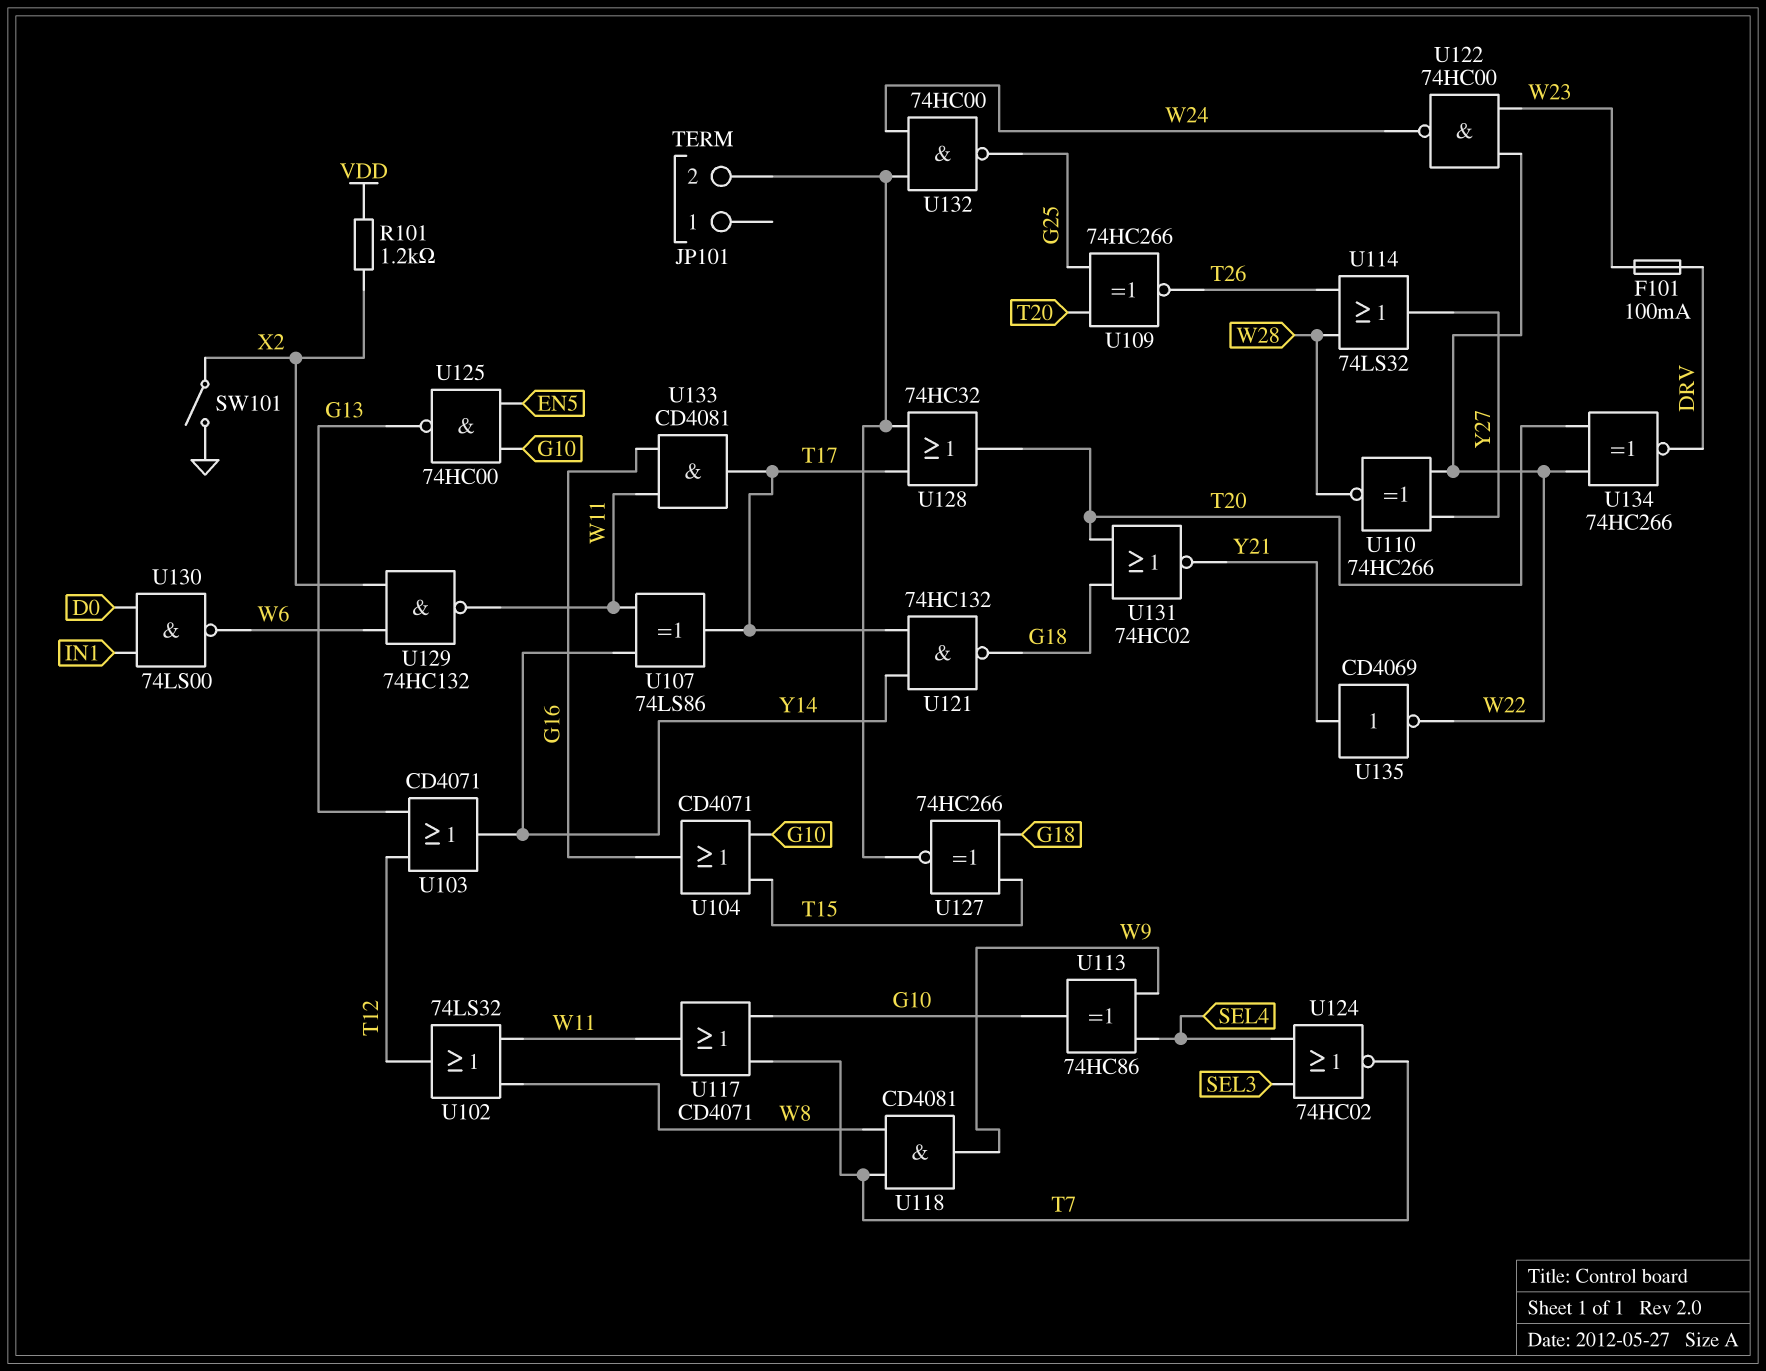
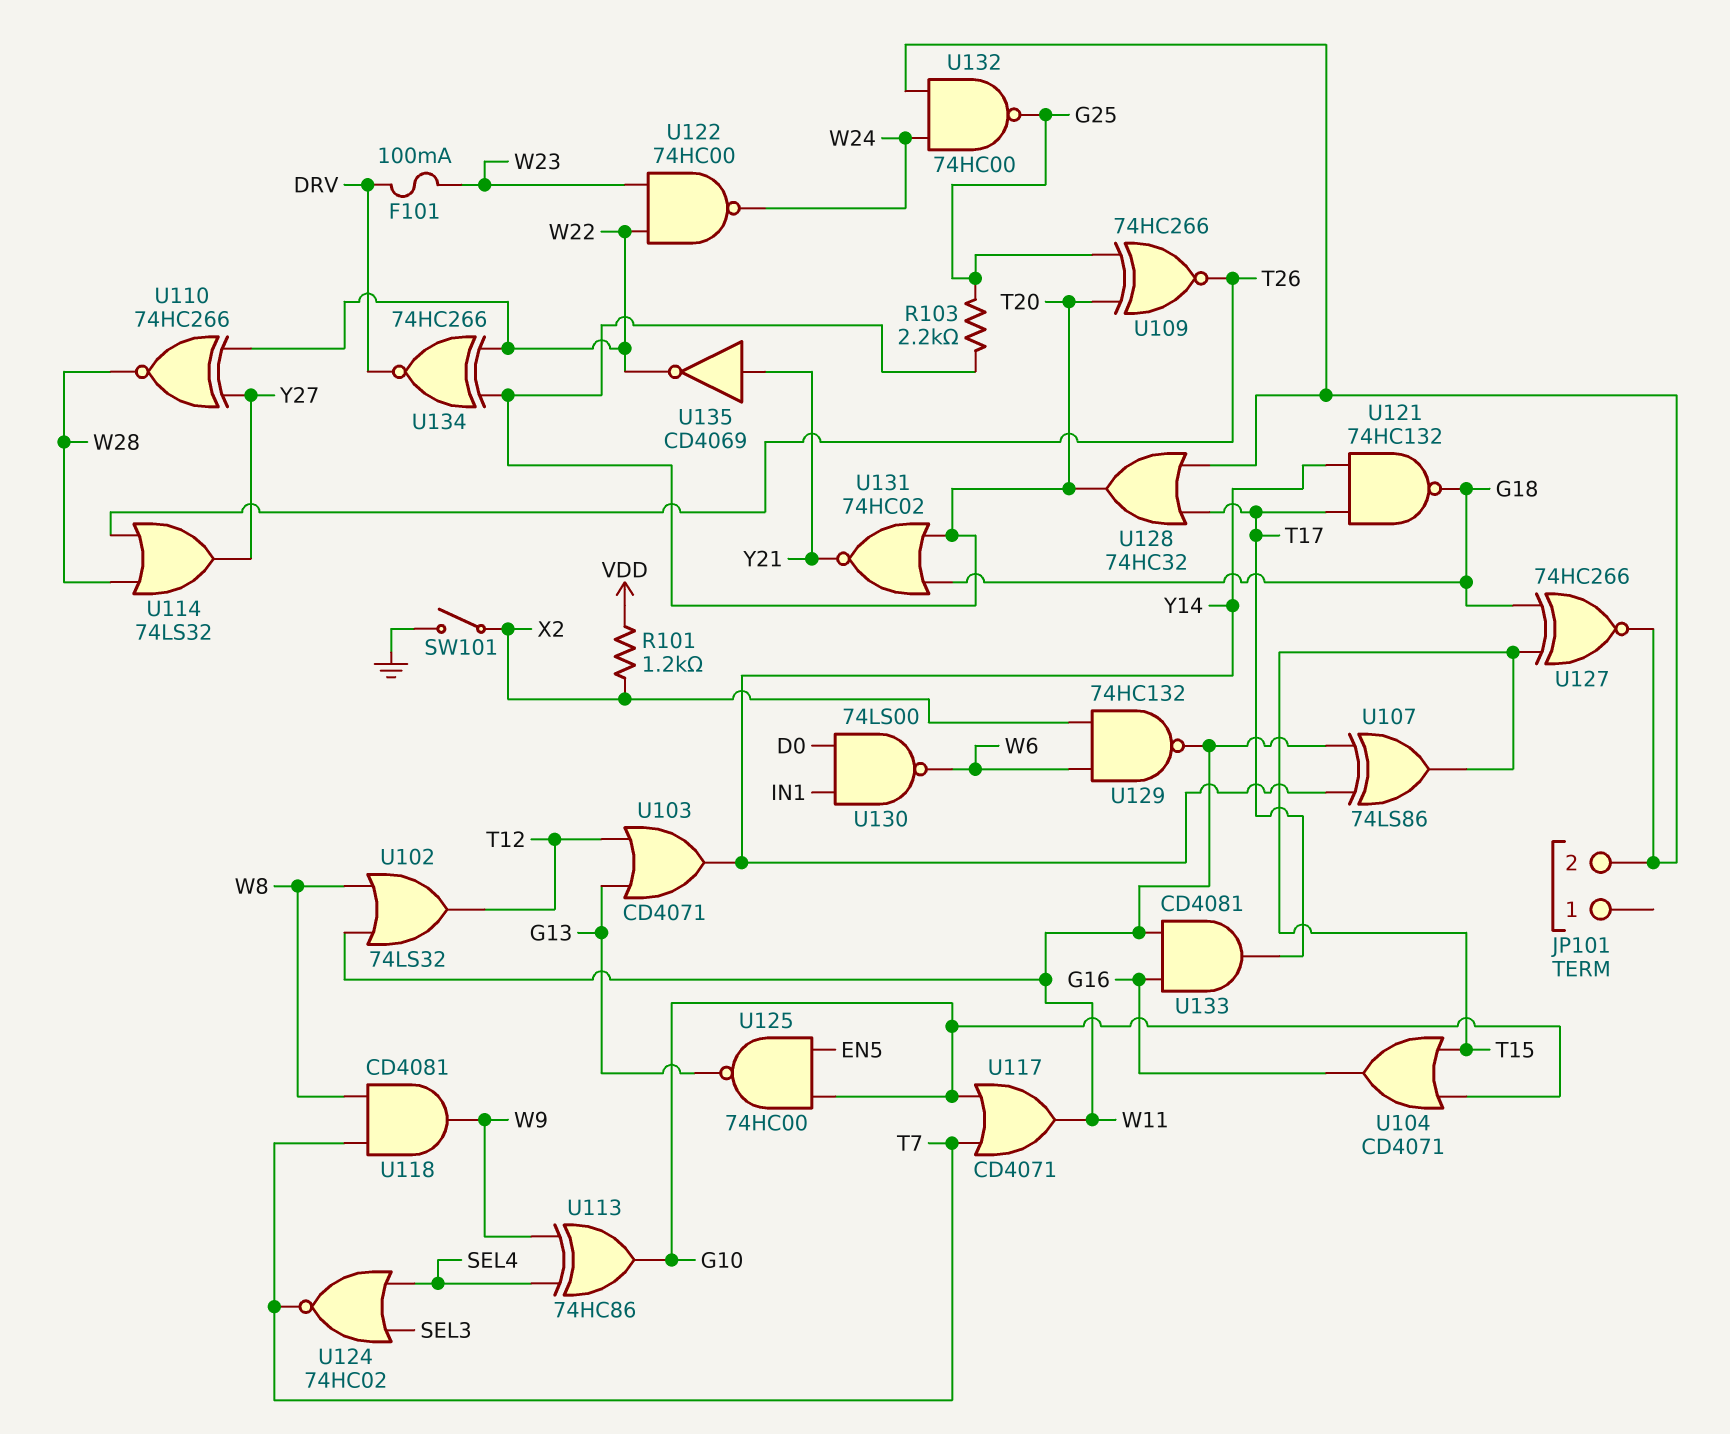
R103: none -> 2.2k (G25, T20)
U107: XOR 74LS86 (in W11, in Y14, out T17) -> XOR 74LS86 (in W11, in Y14, out T15)

